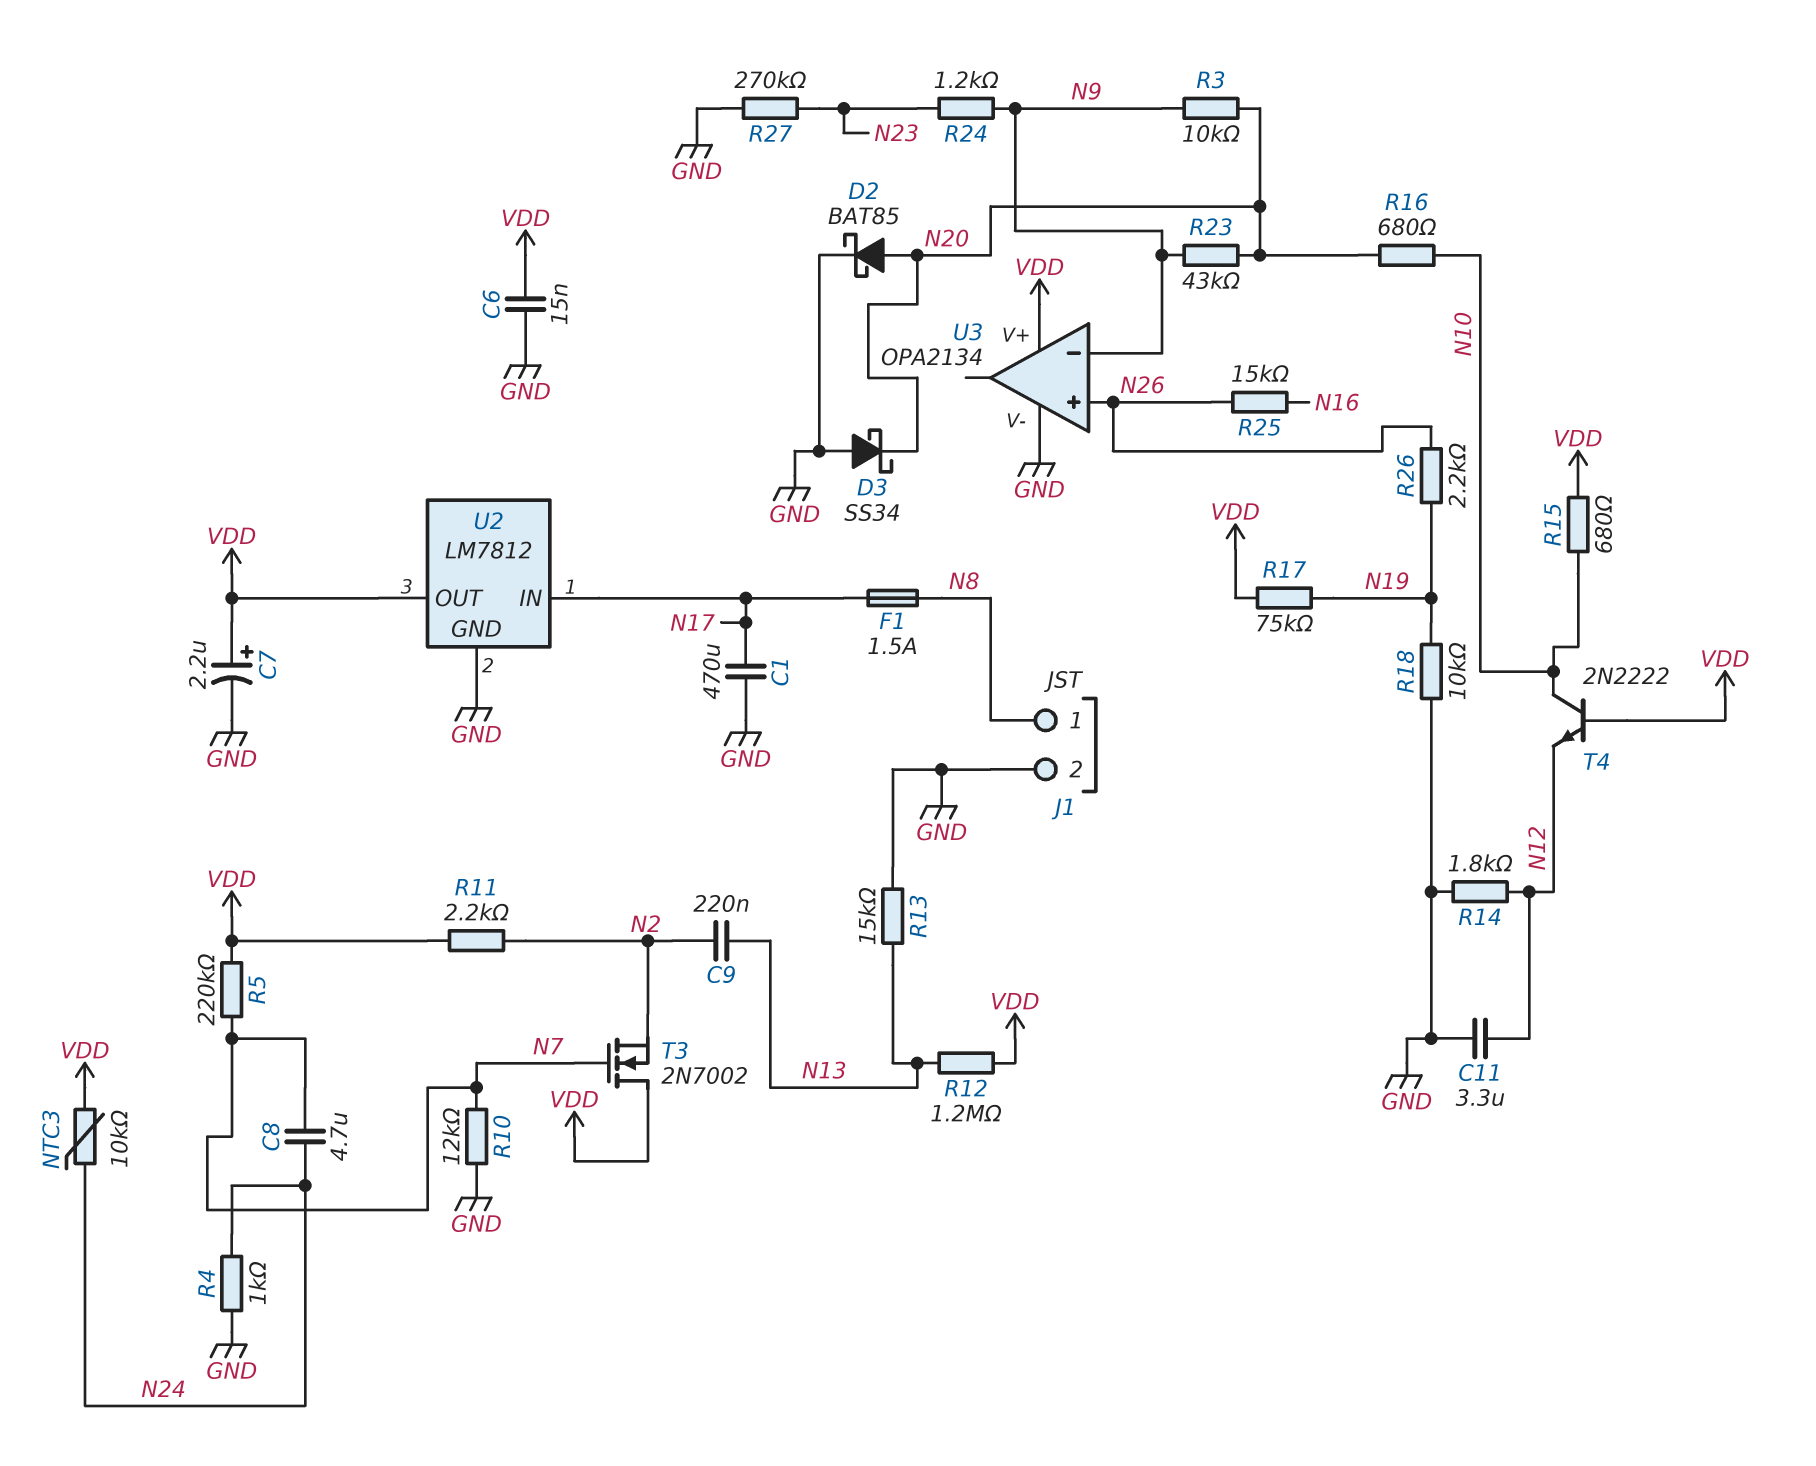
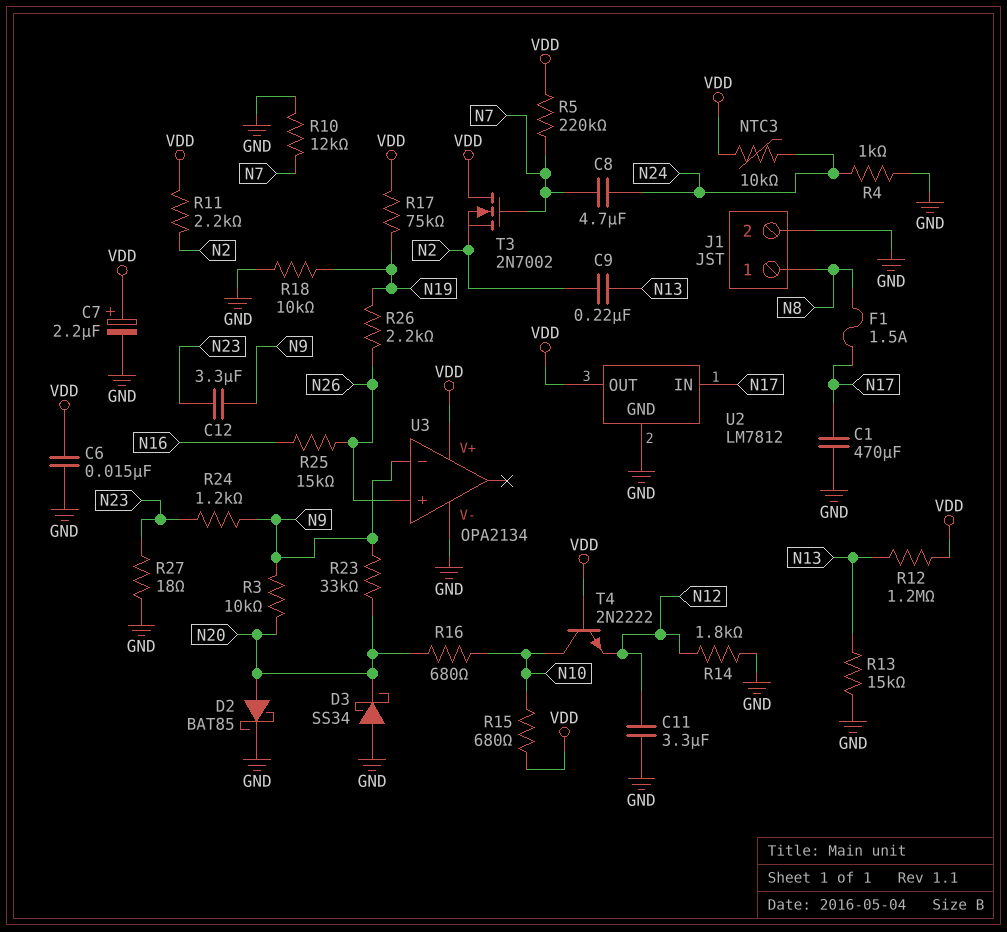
C12: none -> 3.3uF (N9, N23)
R23: 43k (N9, N20) -> 33k (N9, N20)
R27: 270k (GND, N23) -> 18 (GND, N23)

